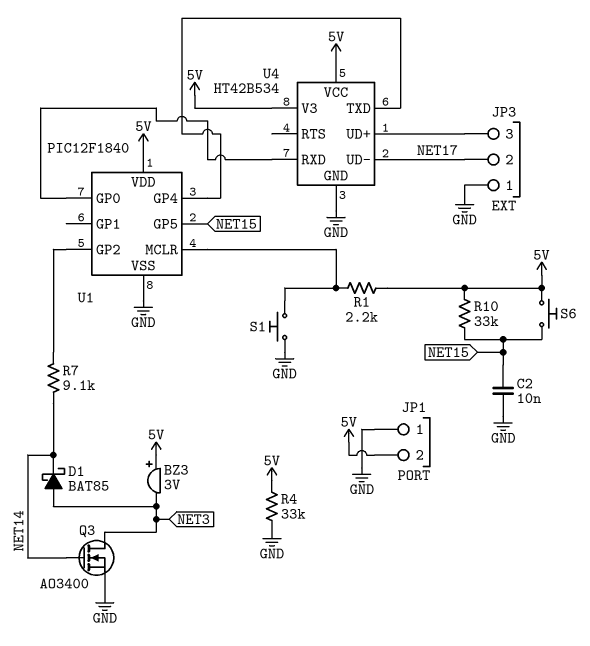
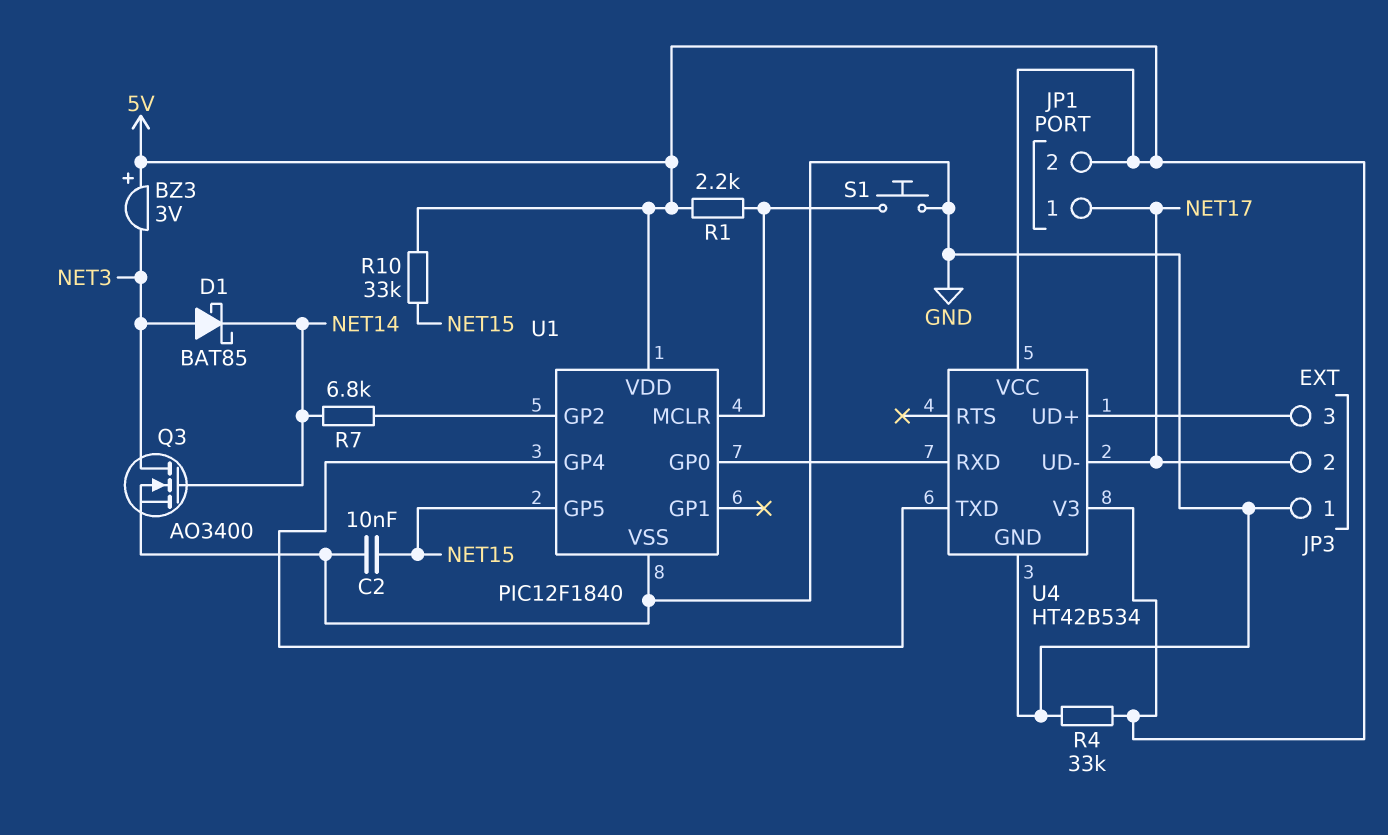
JP1 pin 1: GND -> NET17
R7: 9.1k (NET14, U1/GP2) -> 6.8k (NET14, U1/GP2)
S6: button (5V, NET15) -> none

